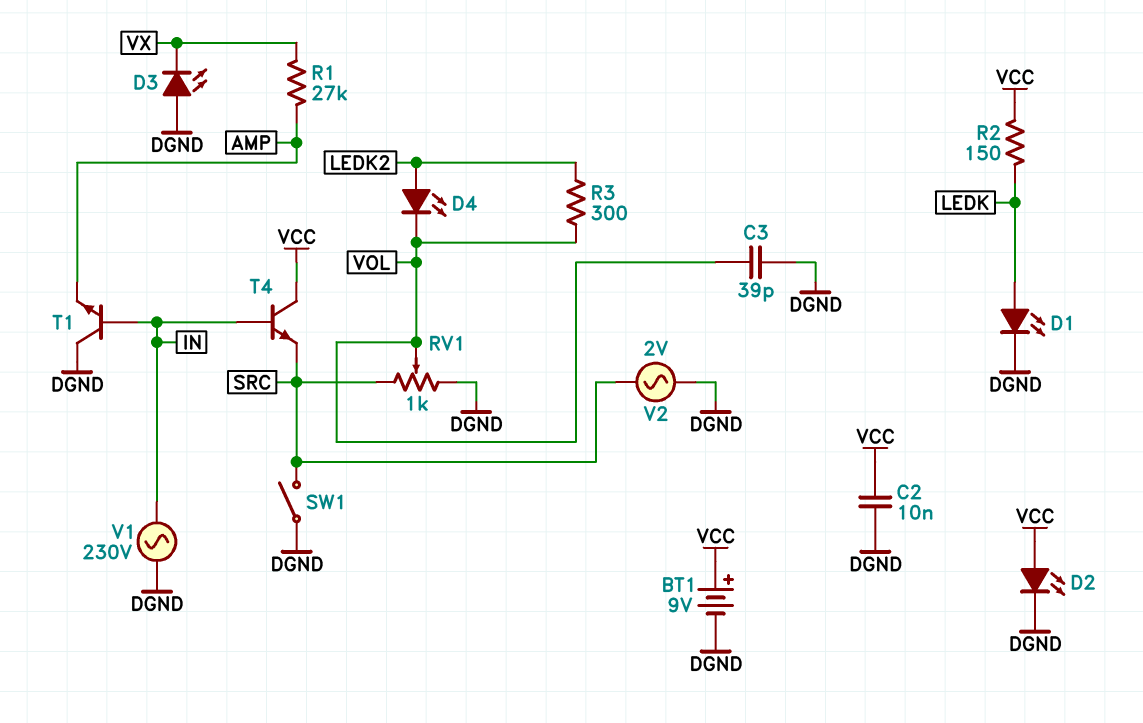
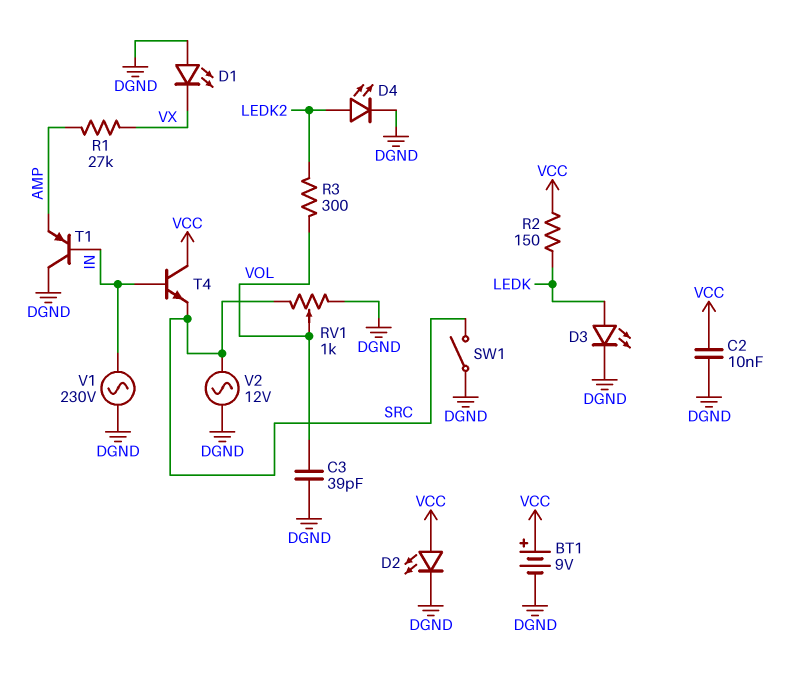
D1: LED (A LEDK, K DGND) -> LED (A DGND, K VX)
D3: LED (A DGND, K VX) -> LED (A LEDK, K DGND)
D4: LED (A LEDK2, K VOL) -> LED (A LEDK2, K DGND)
T1: NPN (B IN, C DGND, E AMP) -> PNP (B IN, C DGND, E AMP)
V2: AC 2V (DGND, SRC) -> AC 12V (DGND, SRC)

